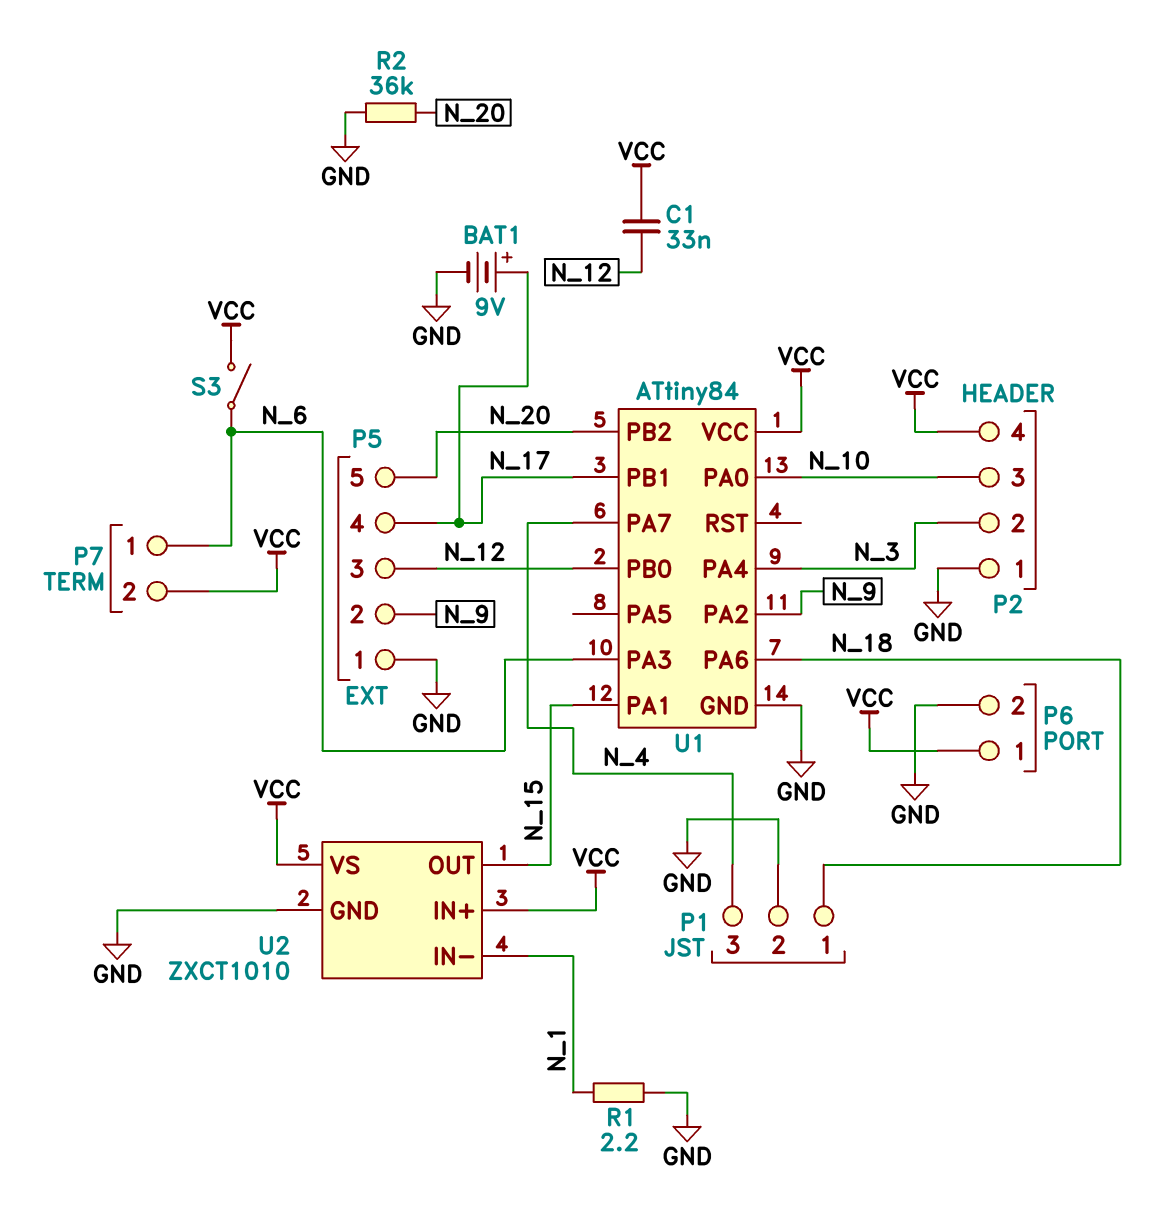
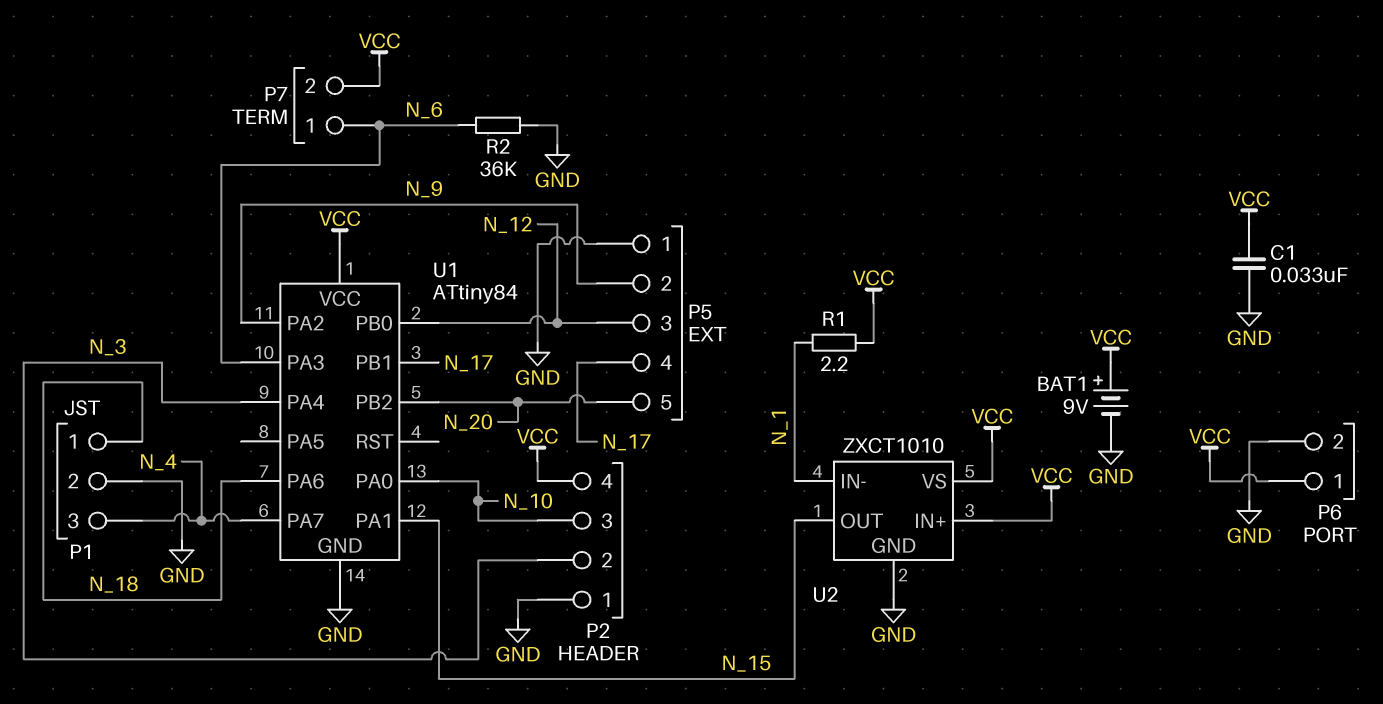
BAT1: 9V (plus N_17, minus GND) -> 9V (plus VCC, minus GND)
C1: 33nF (N_12, VCC) -> 33nF (GND, VCC)
R1: 2.2 (GND, N_1) -> 2.2 (N_1, VCC)
R2: 36k (GND, N_20) -> 36k (GND, N_6)
S3: switch (N_6, VCC) -> none

